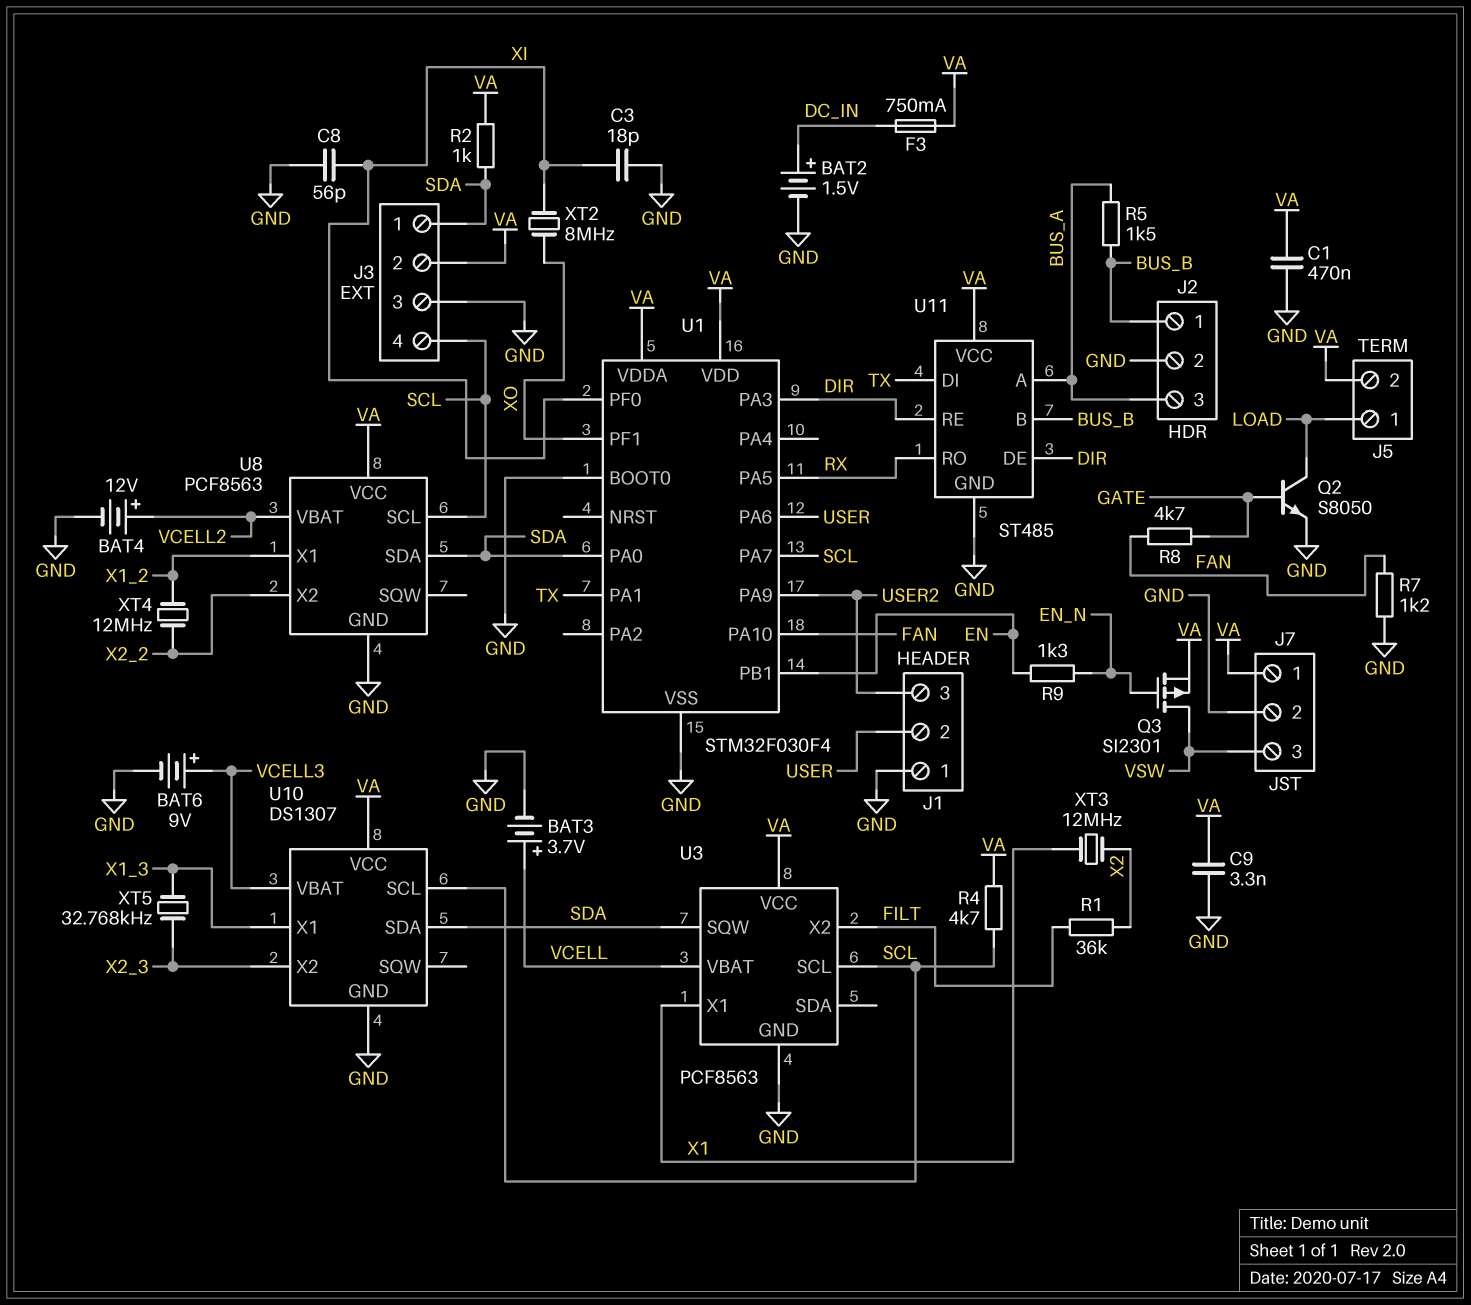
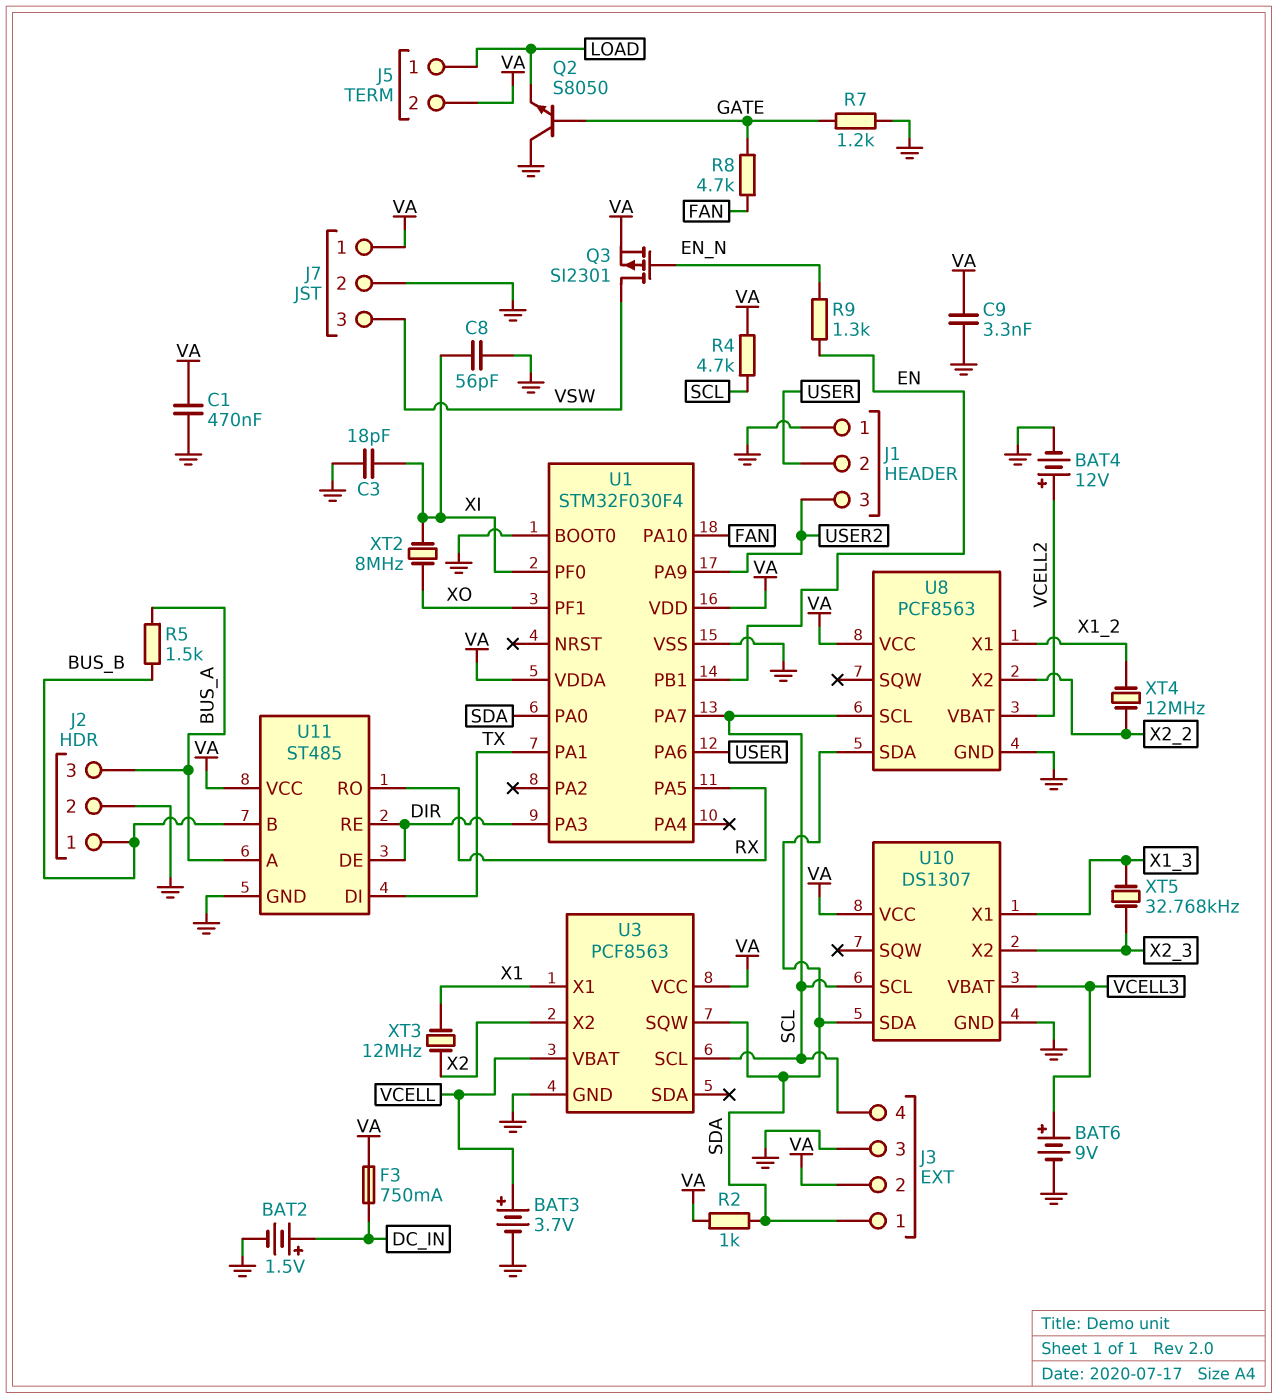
Q2: NPN S8050 (B GATE, C LOAD, E GND) -> NPN S8050 (B GATE, C GND, E LOAD)
R1: 36k (FILT, X2) -> none
R7: 1.2k (FAN, GND) -> 1.2k (GATE, GND)
U3 pin X2: FILT -> X2

